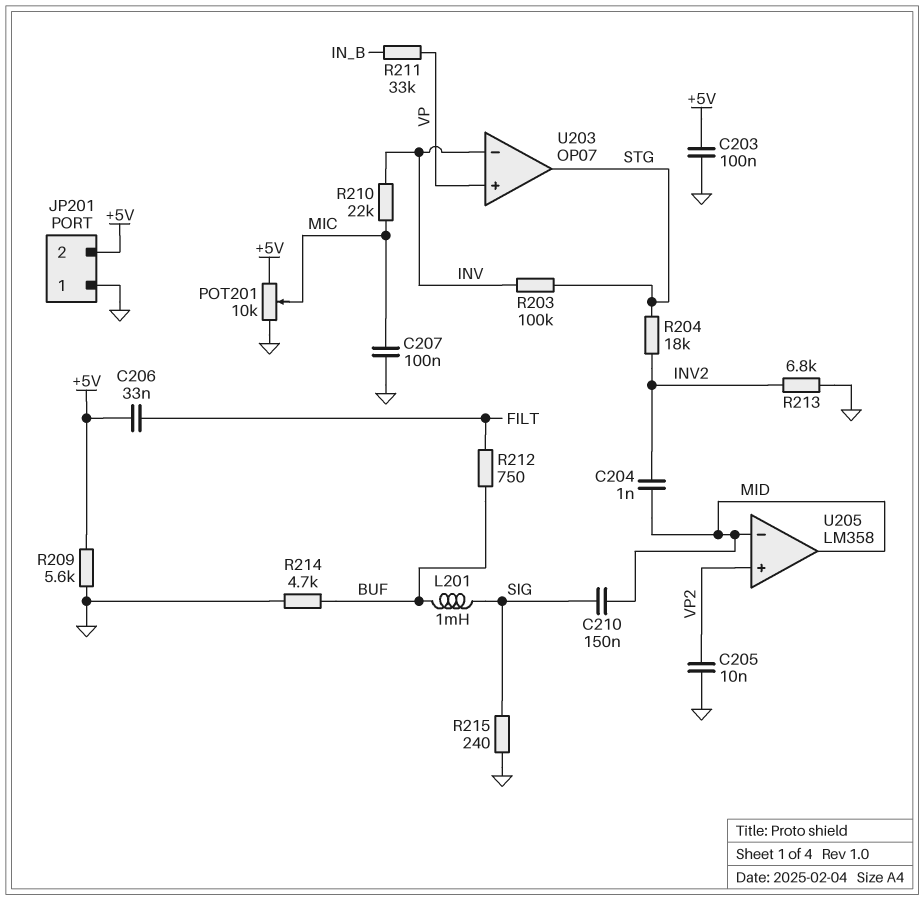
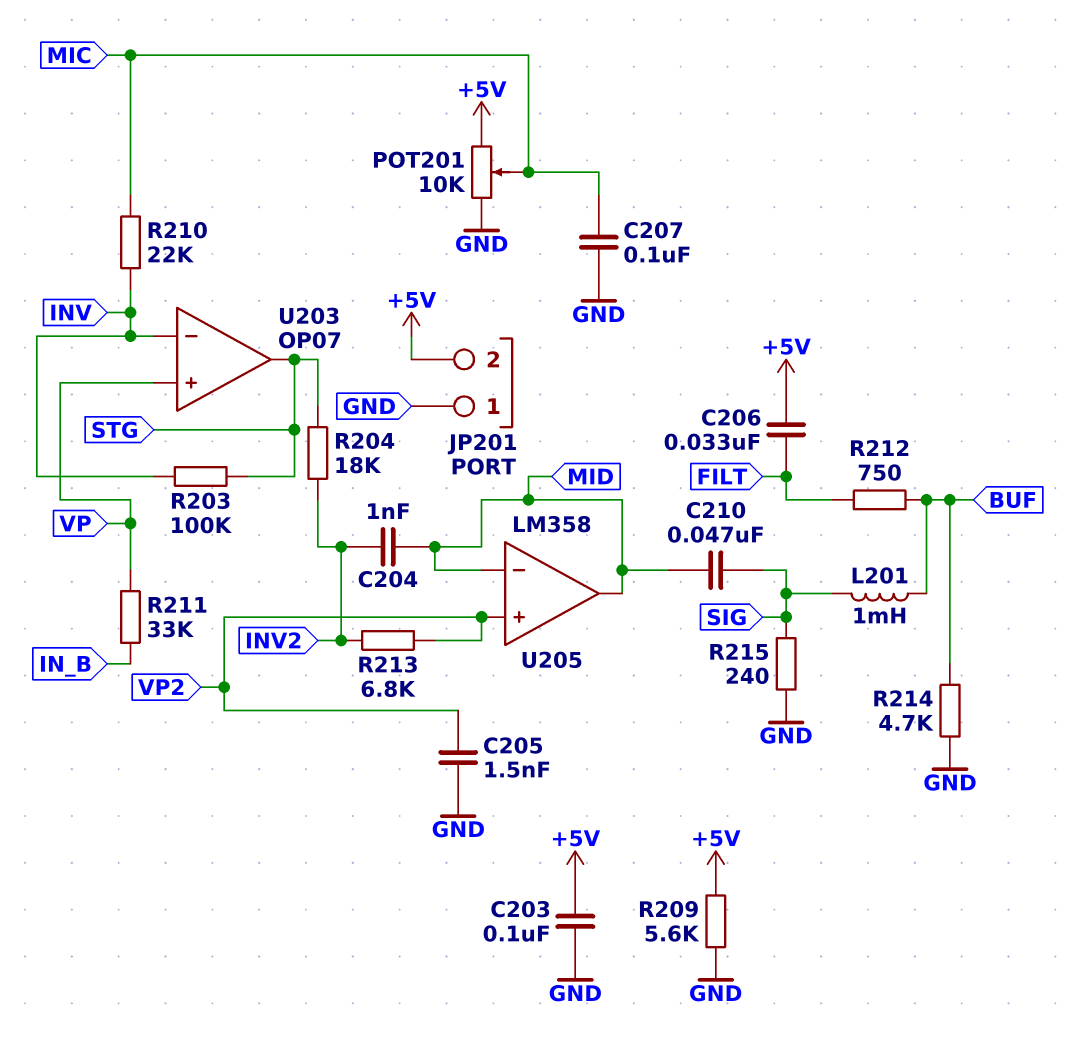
C205: 10nF (GND, VP2) -> 1.5nF (GND, VP2)
C210: 150nF (MID, SIG) -> 47nF (MID, SIG)
R213: 6.8k (GND, INV2) -> 6.8k (INV2, VP2)

